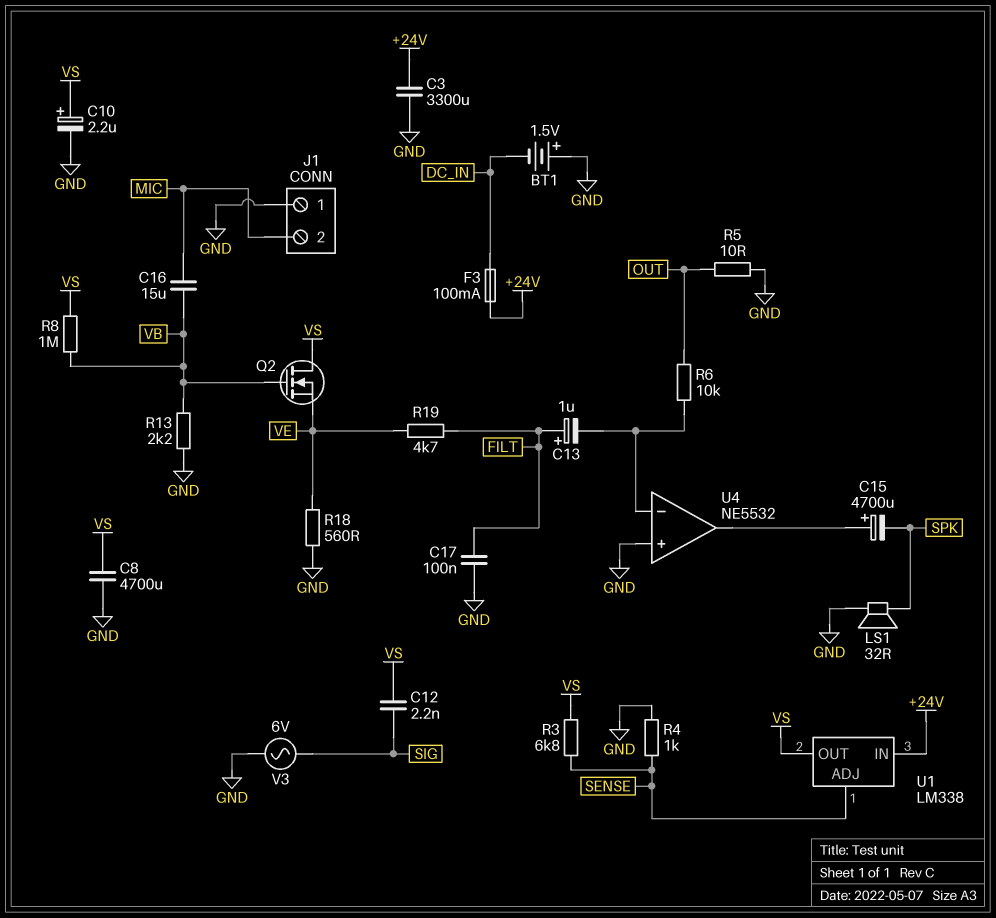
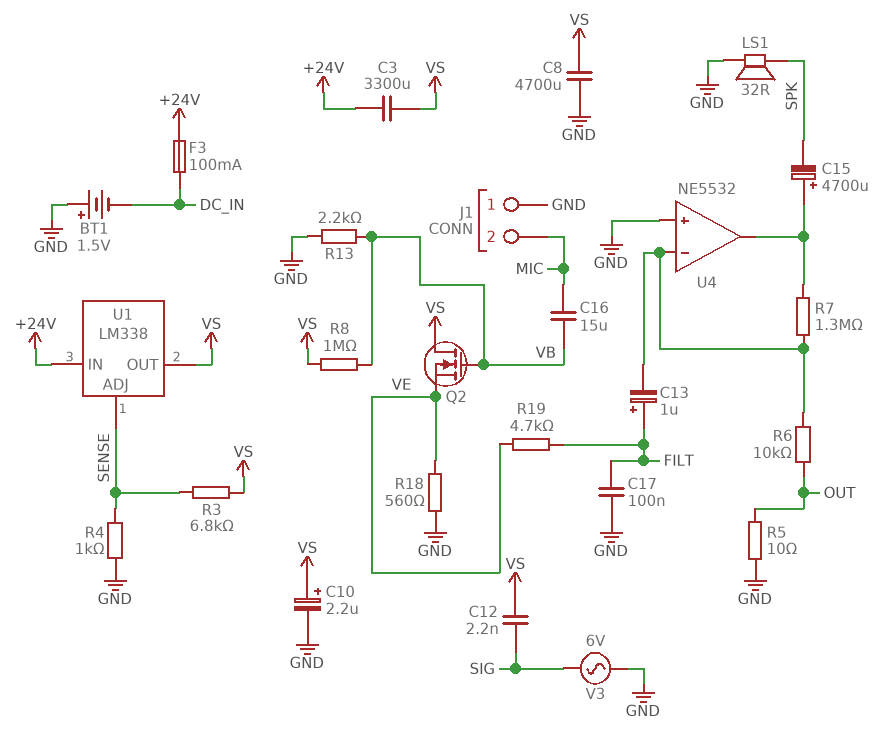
C3: 3300uF (+24V, GND) -> 3300uF (+24V, VS)
R7: none -> 1.3M (U4/in-, U4/out)

